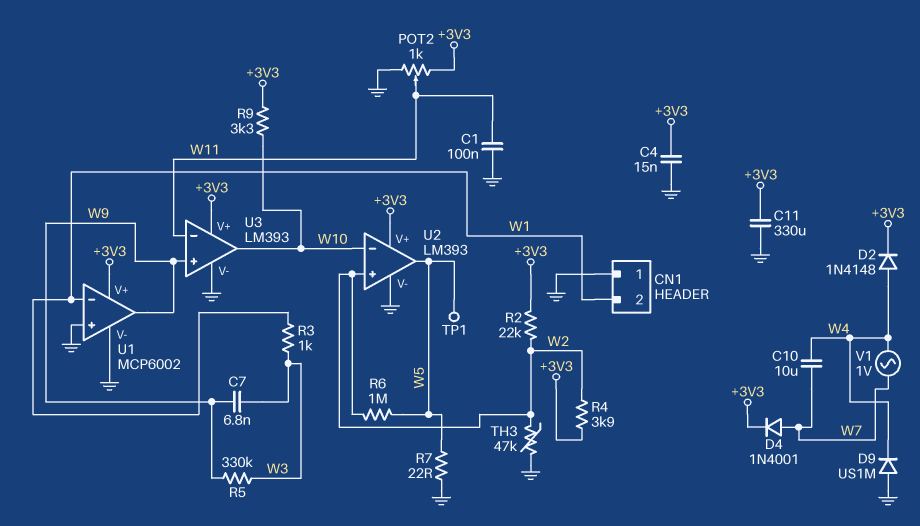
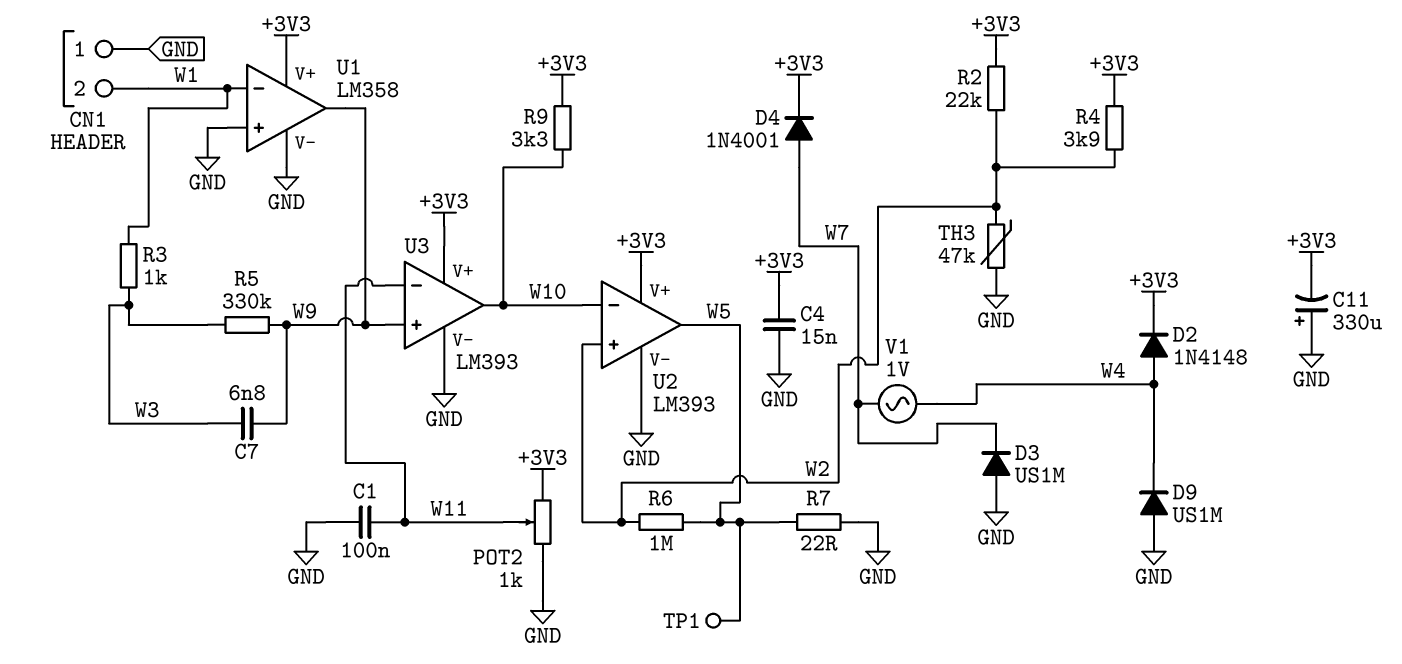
C10: 10uF (W4, W7) -> none
C11: 330uF (+3V3, GND) -> 330uF (plus GND, minus +3V3)
D3: none -> diode US1M (A GND, K W7)
U1: MCP6002 -> LM358

